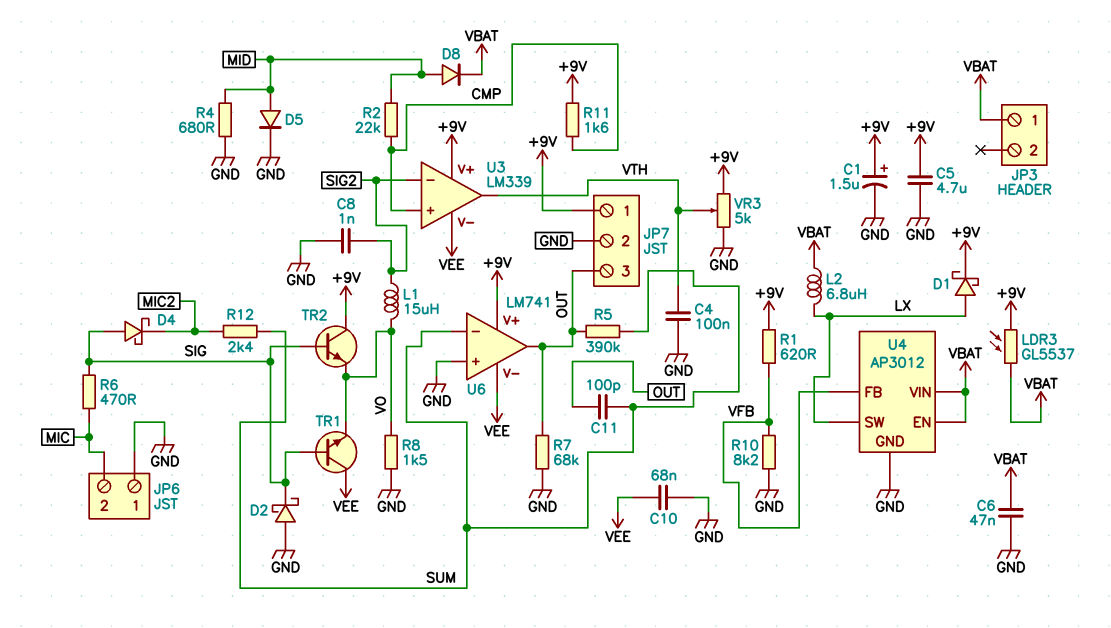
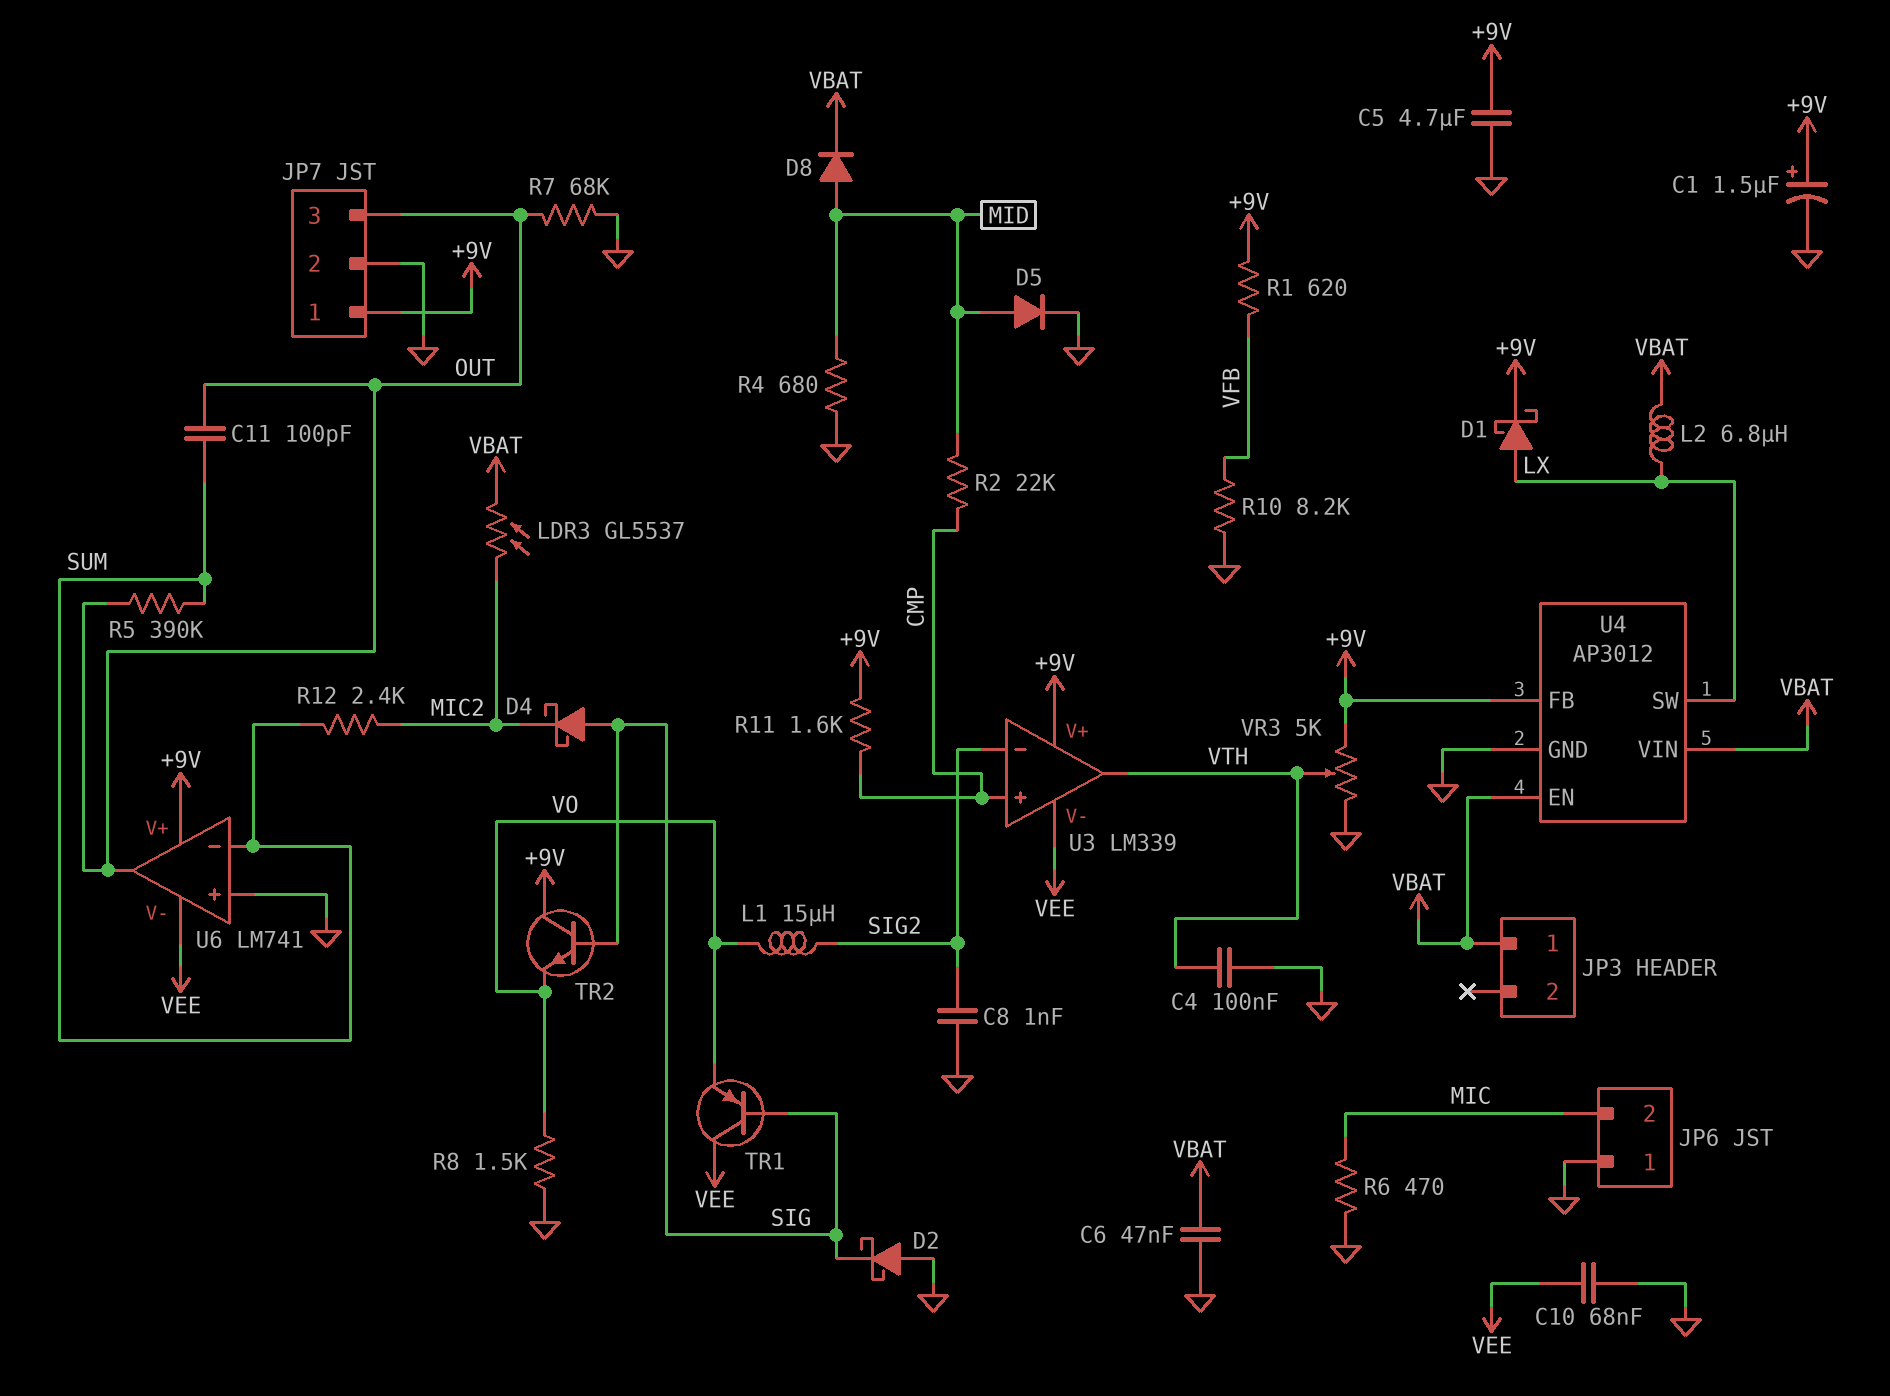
LDR3: GL5537 (+9V, VBAT) -> GL5537 (MIC2, VBAT)
R6: 470 (MIC, SIG) -> 470 (GND, MIC)
TR1: NPN (B SIG, C VEE, E VO) -> PNP (B SIG, C VEE, E VO)
U4 pin FB: VFB -> +9V

